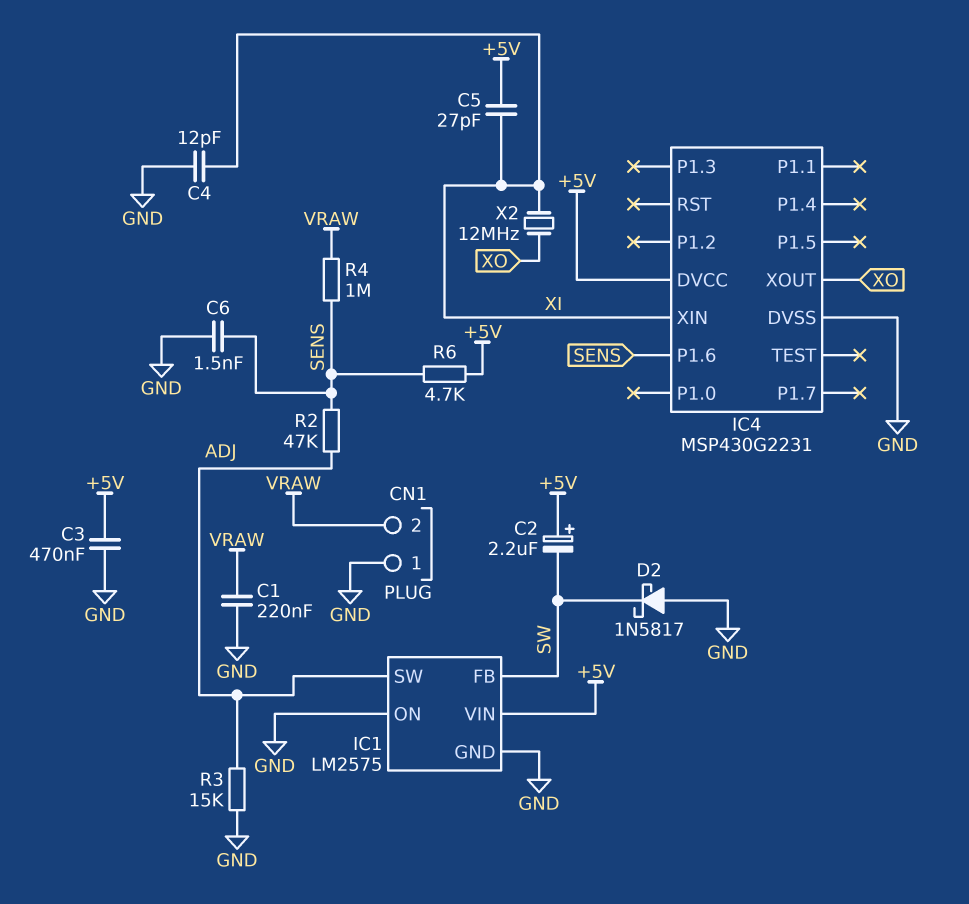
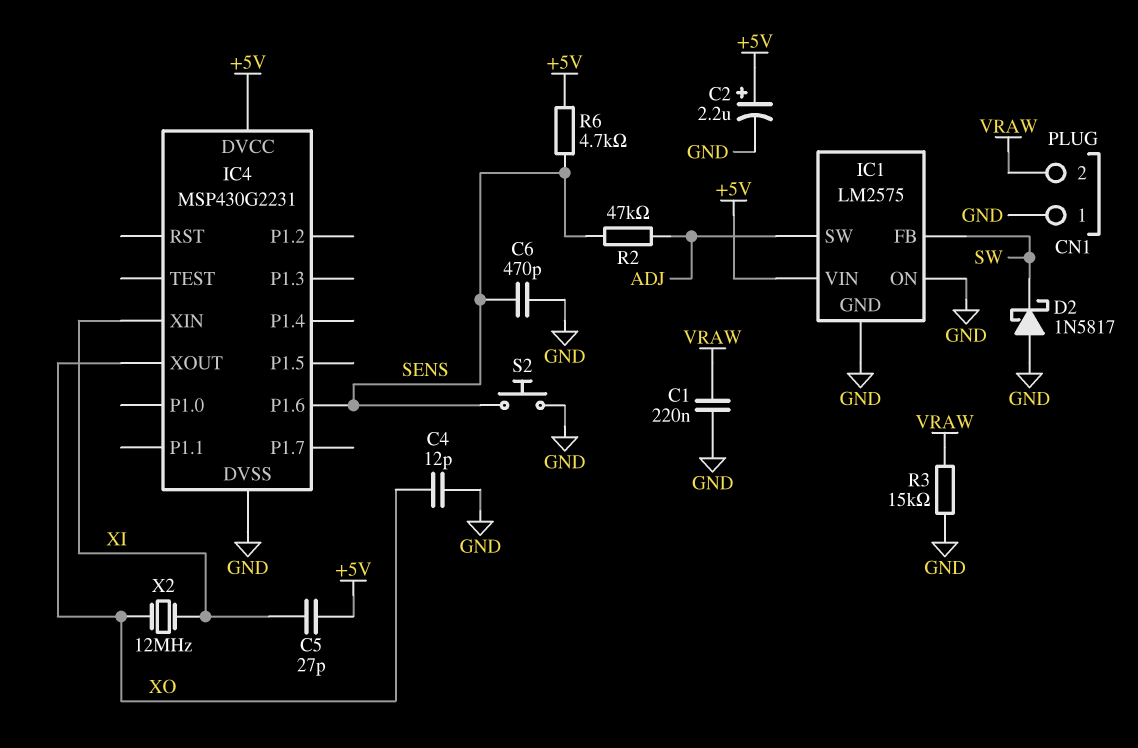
C2: 2.2uF (plus +5V, minus SW) -> 2.2uF (plus +5V, minus GND)
C3: 470nF (+5V, GND) -> none
C4: 12pF (GND, XI) -> 12pF (GND, XO)
C6: 1.5nF (GND, SENS) -> 470pF (GND, SENS)
R3: 15k (ADJ, GND) -> 15k (GND, VRAW)
R4: 1M (SENS, VRAW) -> none
S2: none -> button (GND, SENS)

